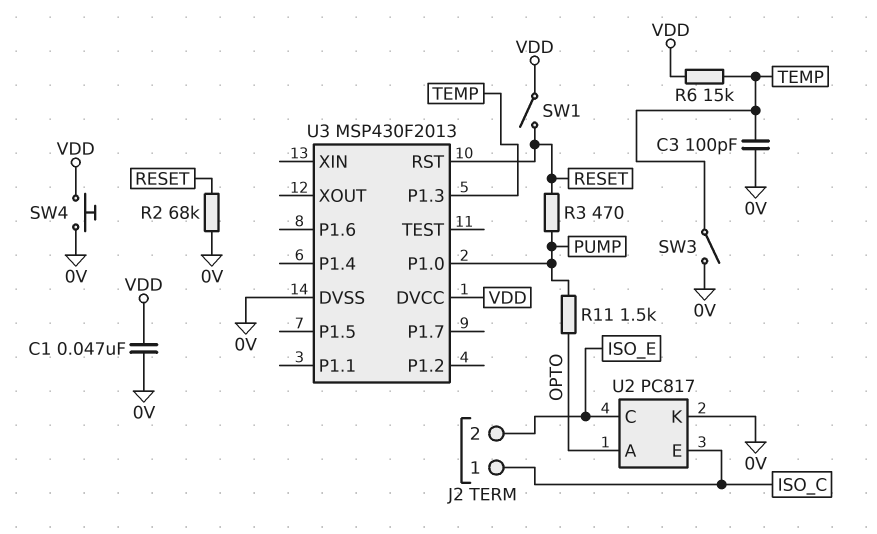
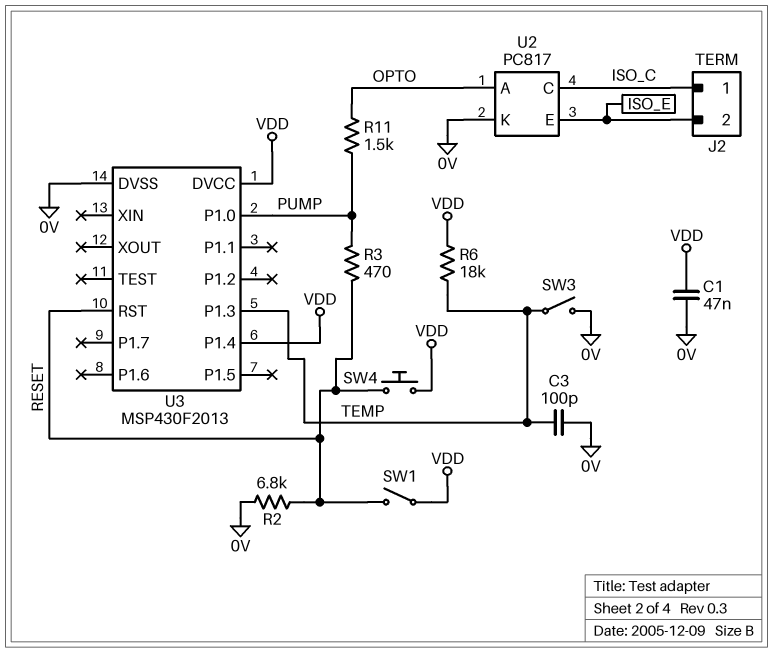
R2: 68k (0V, RESET) -> 6.8k (0V, RESET)
R6: 15k (TEMP, VDD) -> 18k (TEMP, VDD)
SW4: button (0V, VDD) -> button (RESET, VDD)
U2 pin C: ISO_E -> ISO_C
U2 pin E: ISO_C -> ISO_E
U3 pin P1.4: none -> VDD

